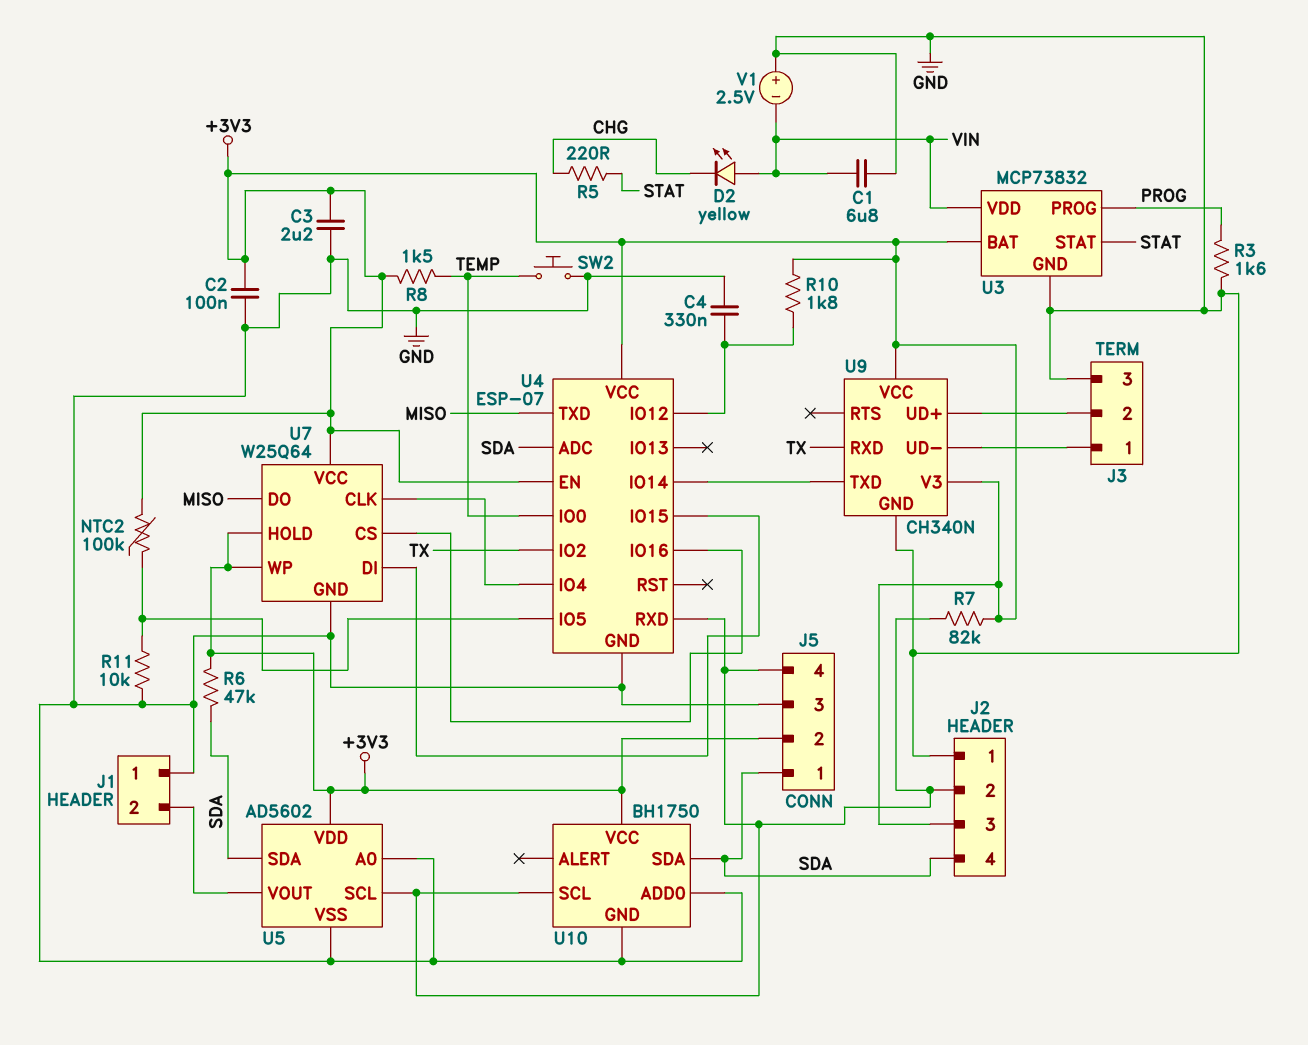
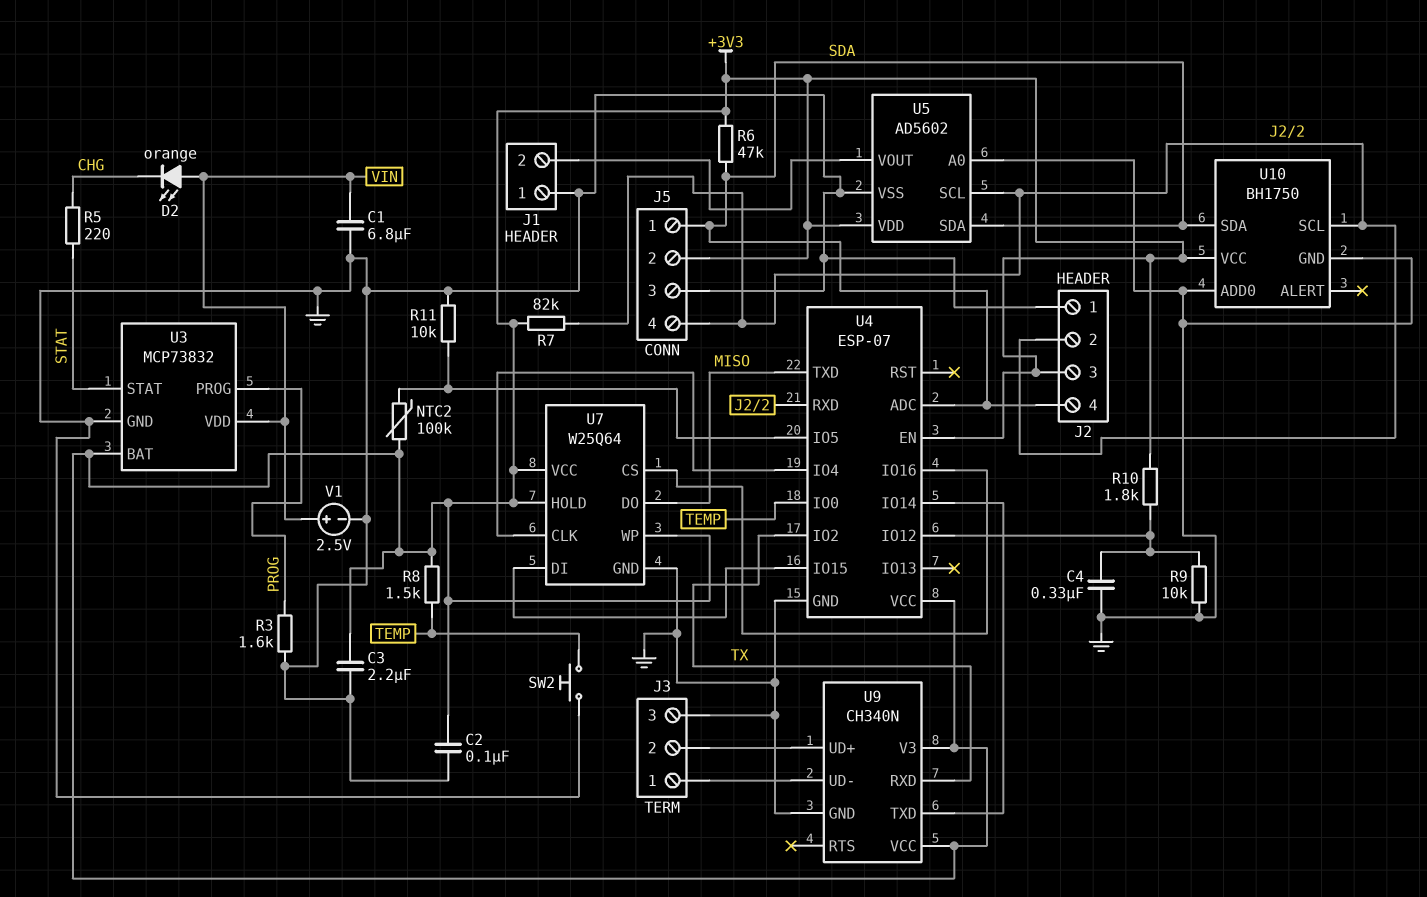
D2: LED yellow (A VIN, K CHG) -> LED orange (A VIN, K CHG)
R9: none -> 10k (GND, U4/IO12)
V1: 2.5V (plus GND, minus VIN) -> 2.5V (plus VIN, minus GND)

